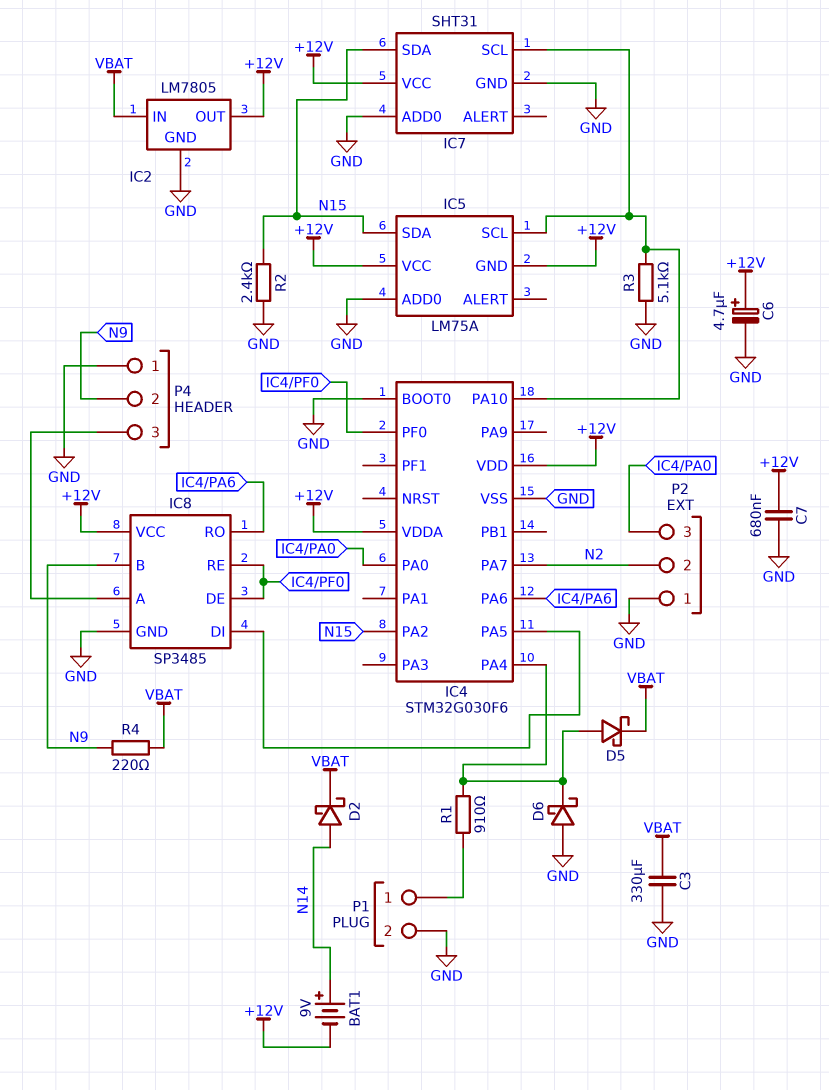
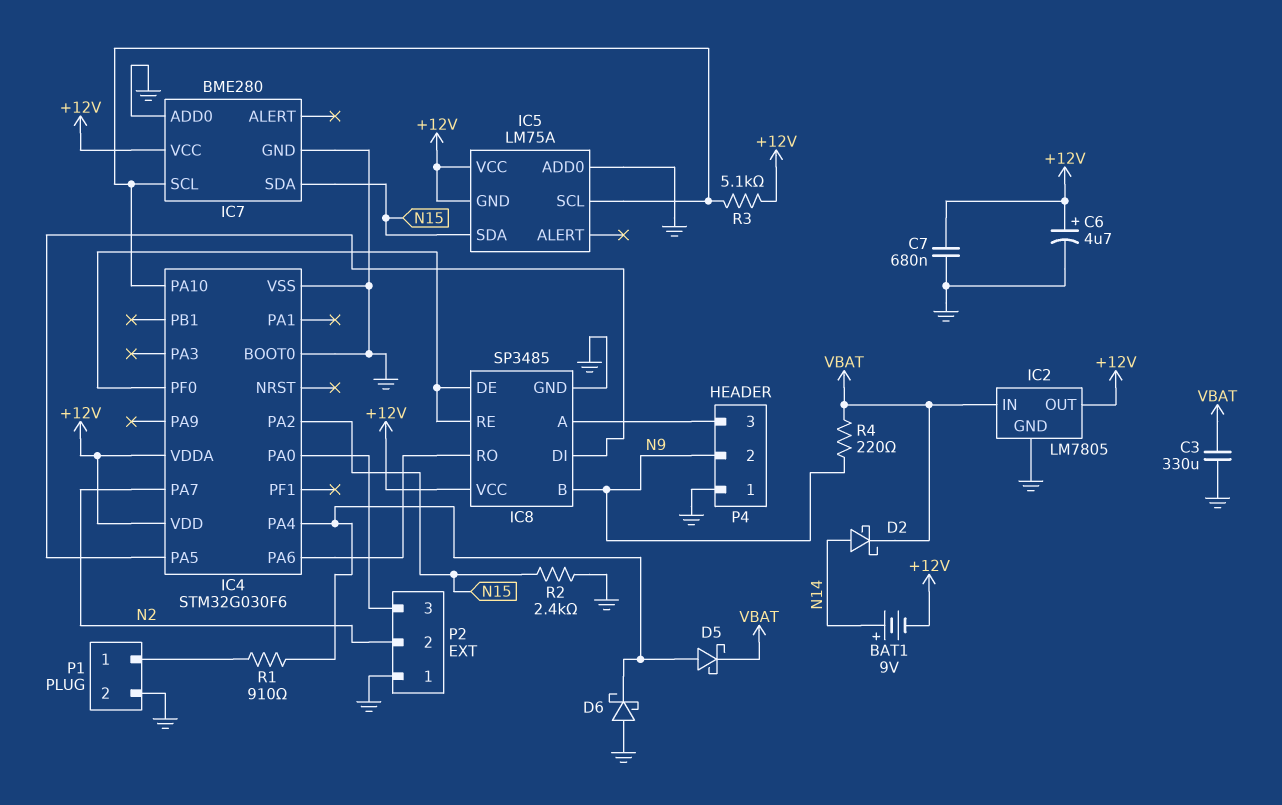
IC7: SHT31 -> BME280
R3: 5.1k (GND, IC4/PA10) -> 5.1k (+12V, IC4/PA10)

